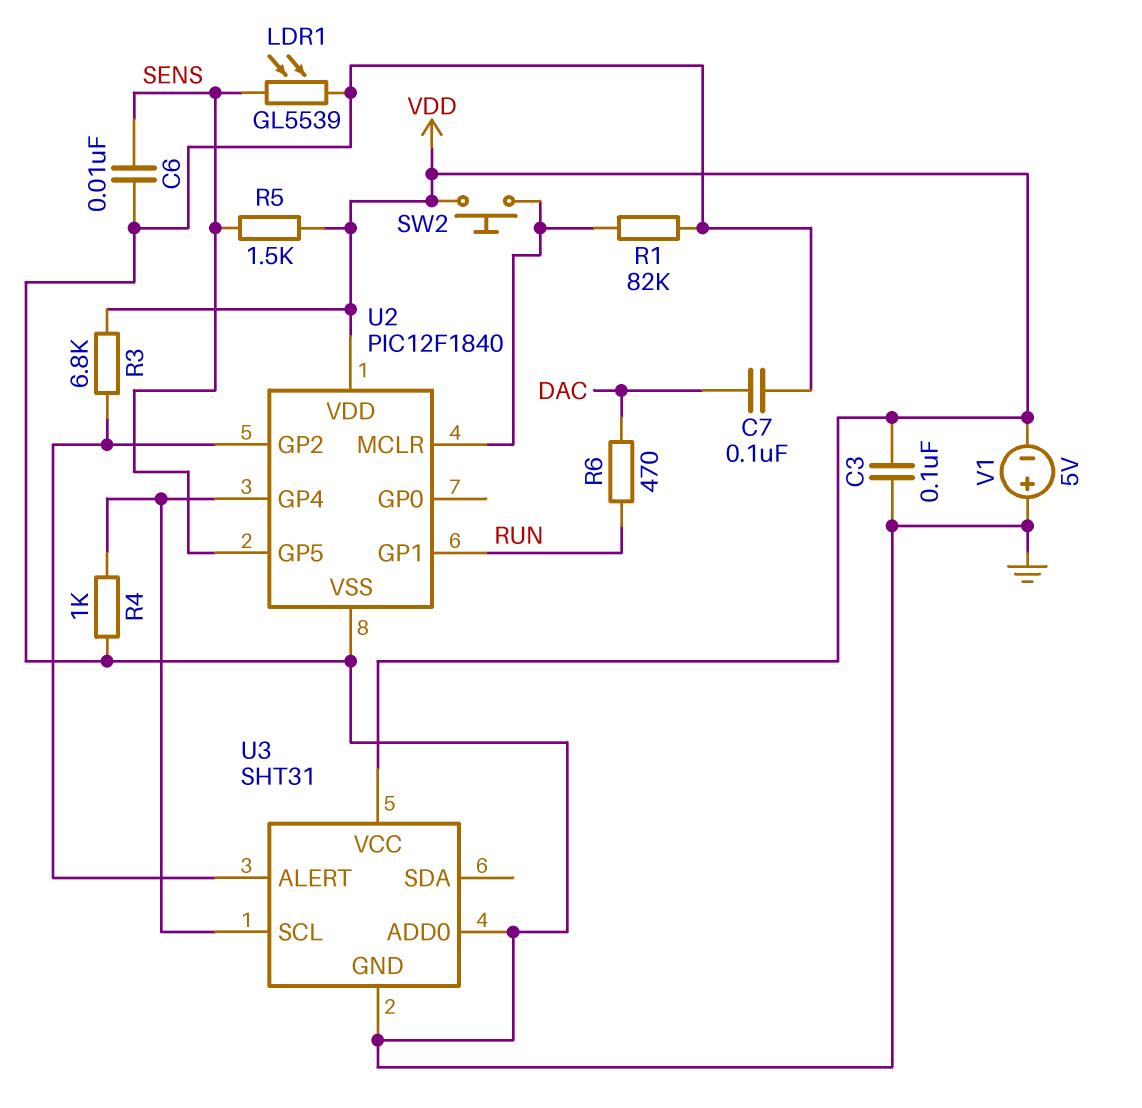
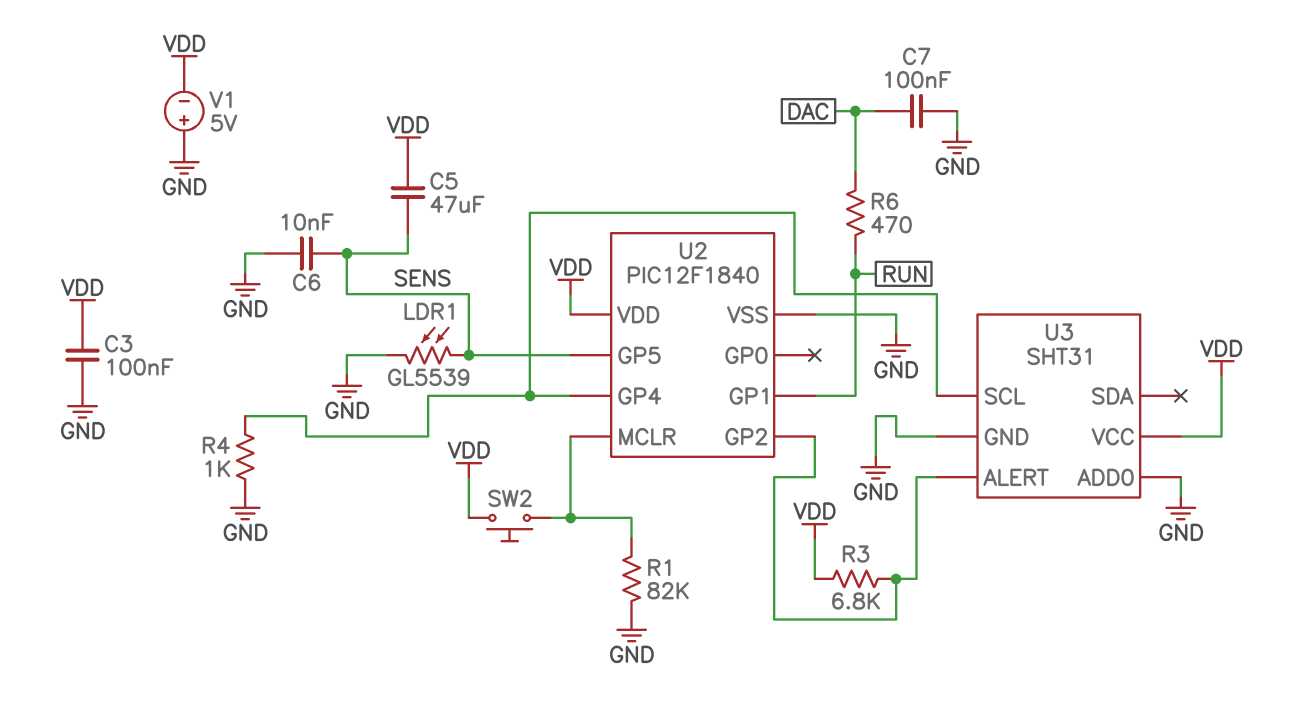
C5: none -> 47uF (SENS, VDD)
R5: 1.5k (SENS, VDD) -> none

